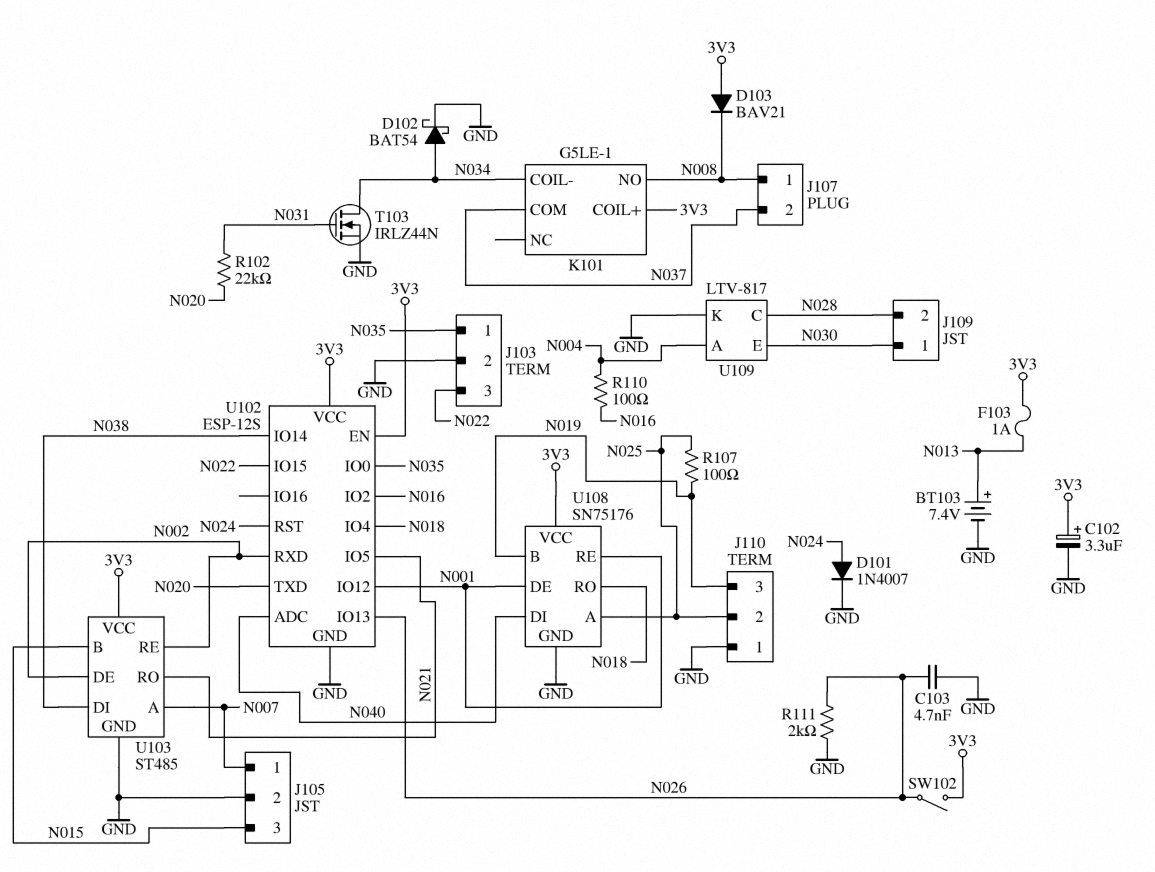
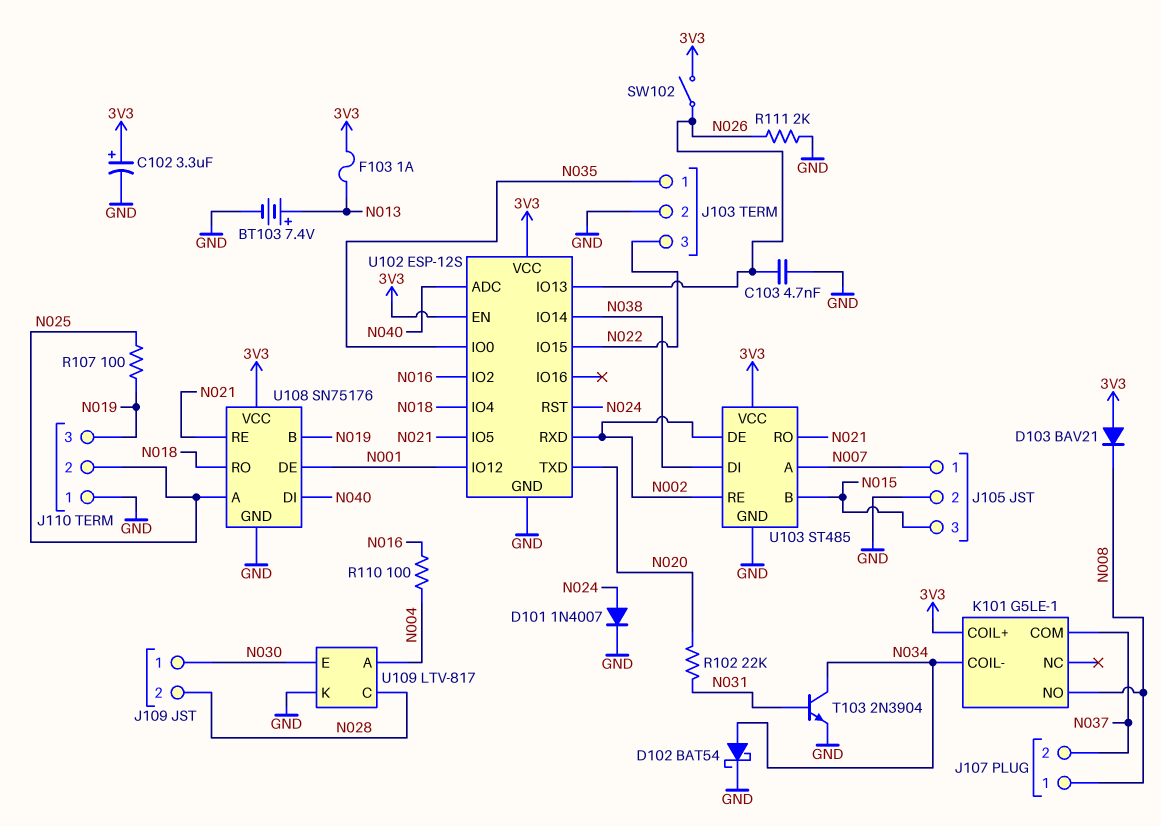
T103: NMOS IRLZ44N (G N031, D N034, S GND) -> NPN 2N3904 (B N031, C N034, E GND)
U108 pin RE: N001 -> N021

